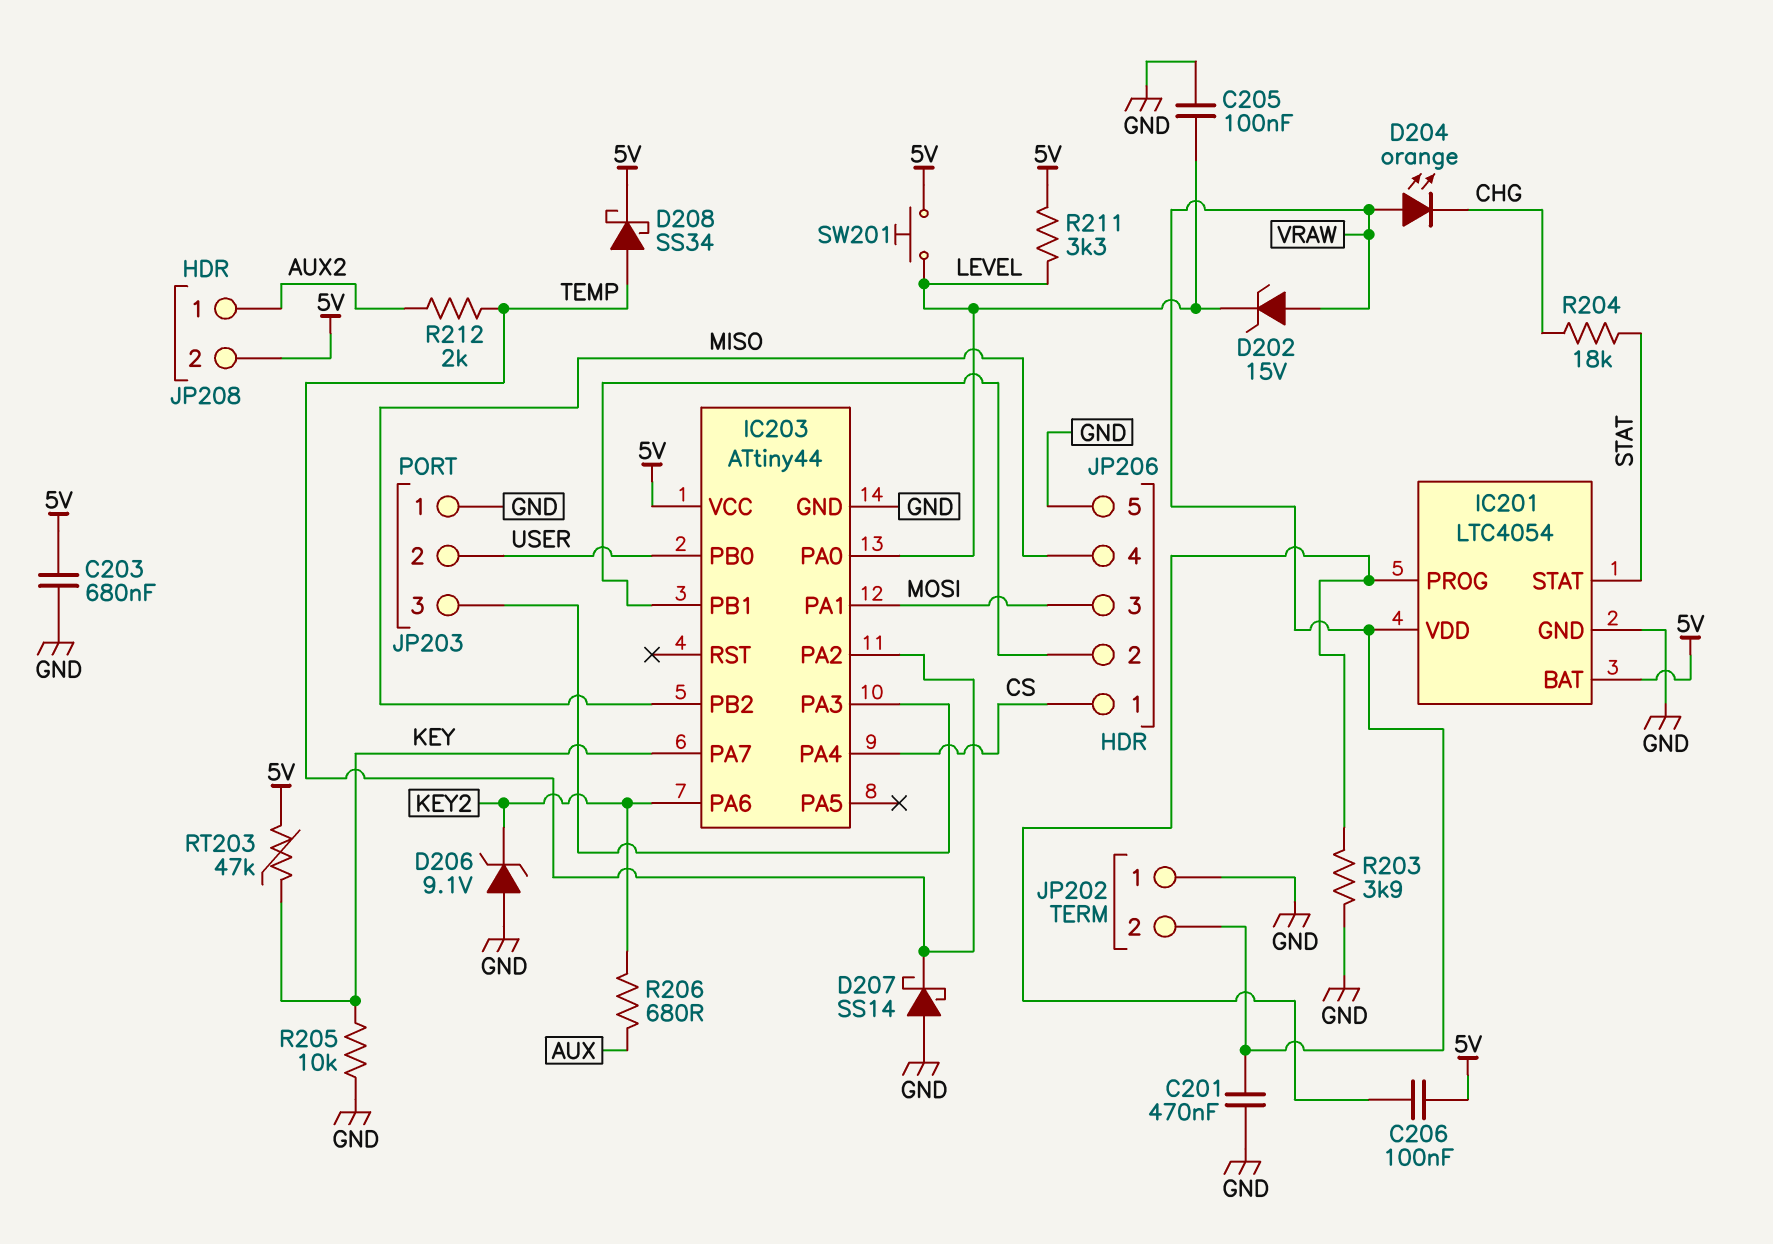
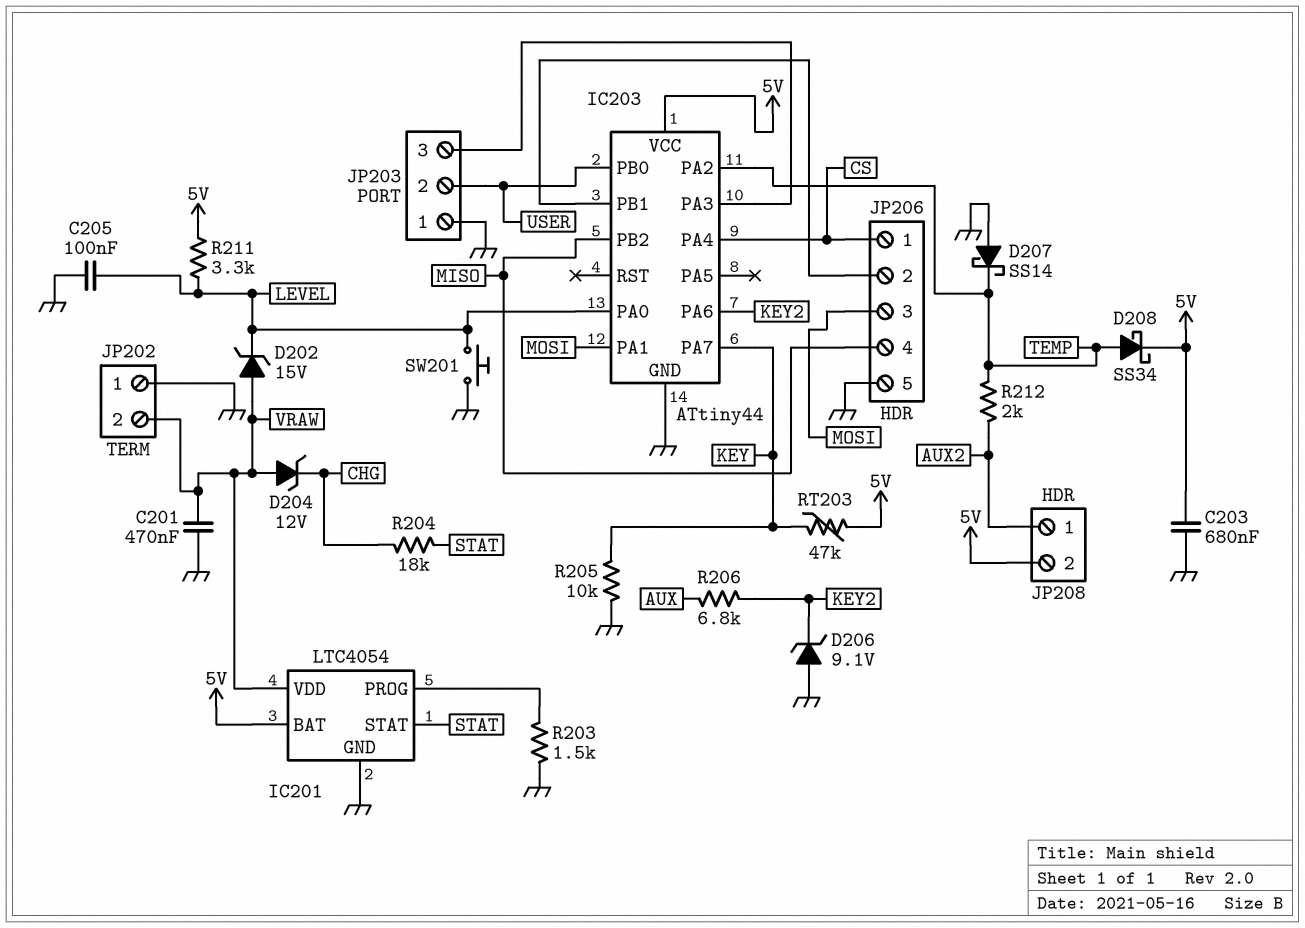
C206: 100nF (5V, IC201/PROG) -> none
D204: LED orange (A VRAW, K CHG) -> zener 12V (A VRAW, K CHG)
R203: 3.9k (GND, IC201/PROG) -> 1.5k (GND, IC201/PROG)
R206: 680 (AUX, KEY2) -> 6.8k (AUX, KEY2)
SW201: button (5V, LEVEL) -> button (GND, LEVEL)

